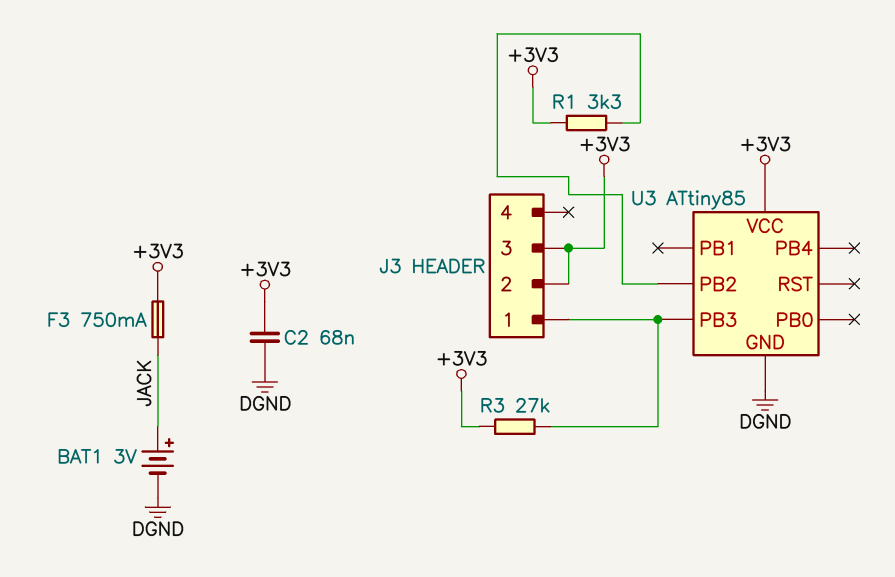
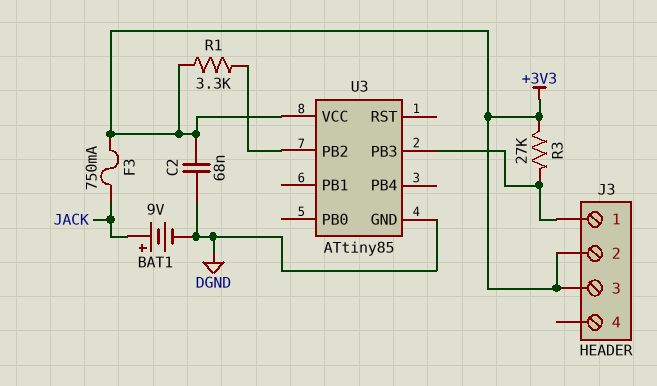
BAT1: 3V (plus JACK, minus DGND) -> 9V (plus JACK, minus DGND)

